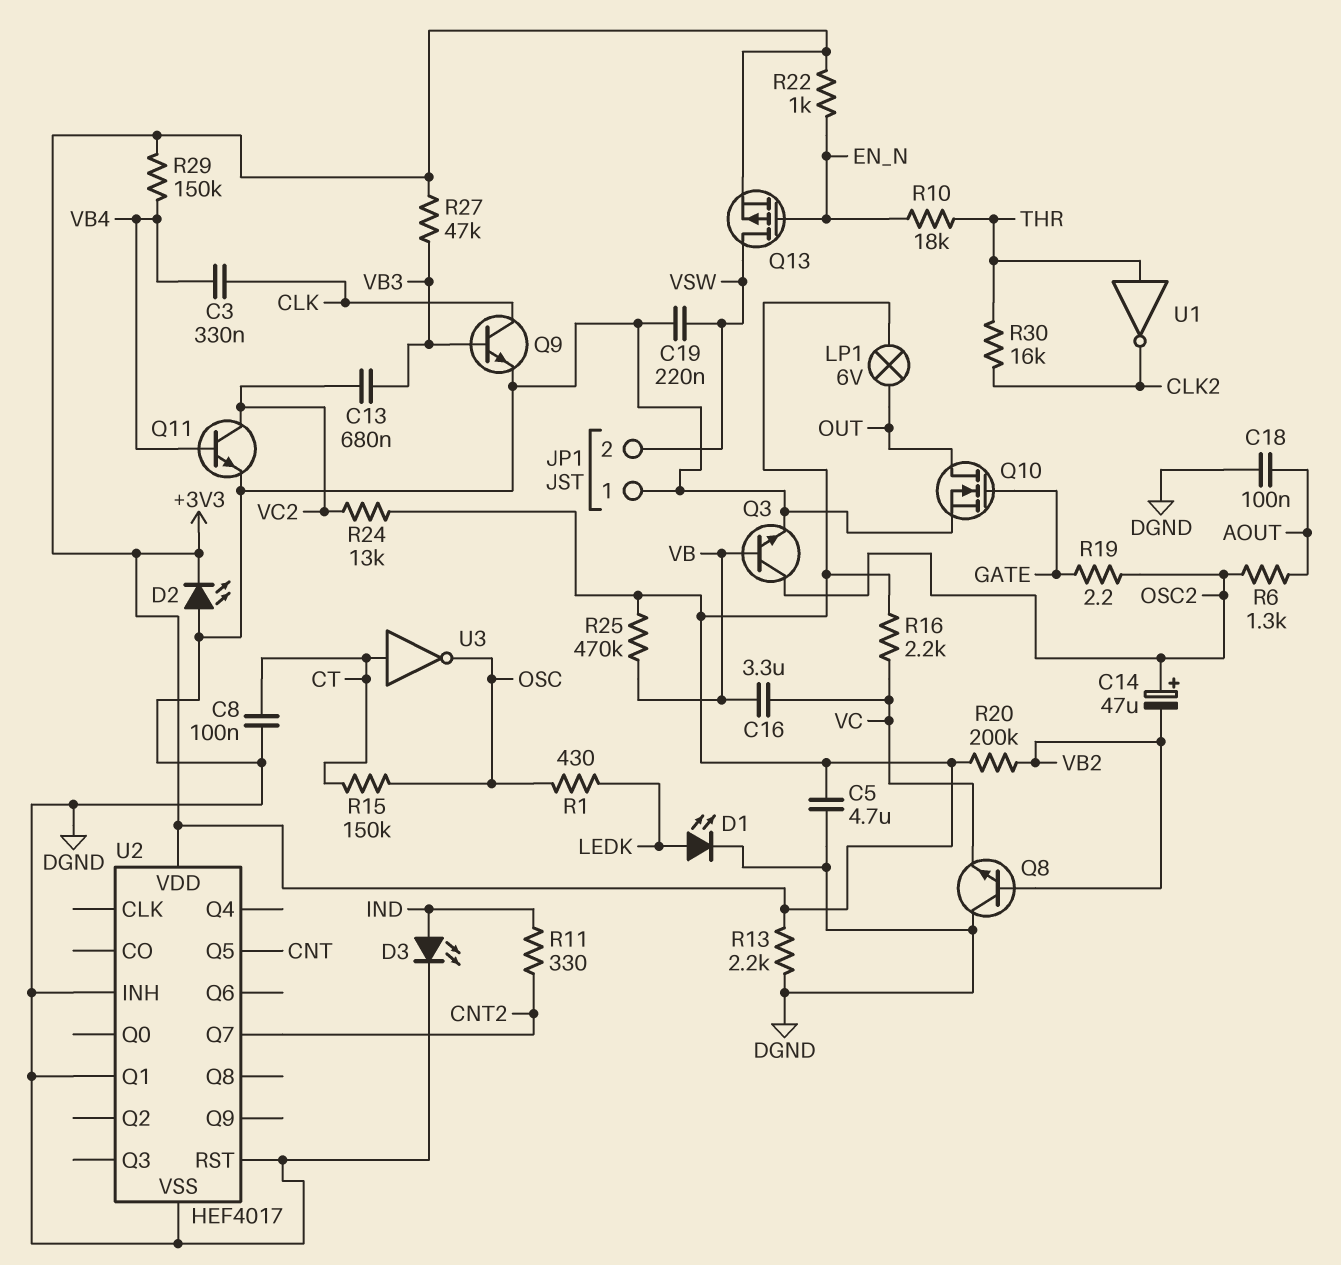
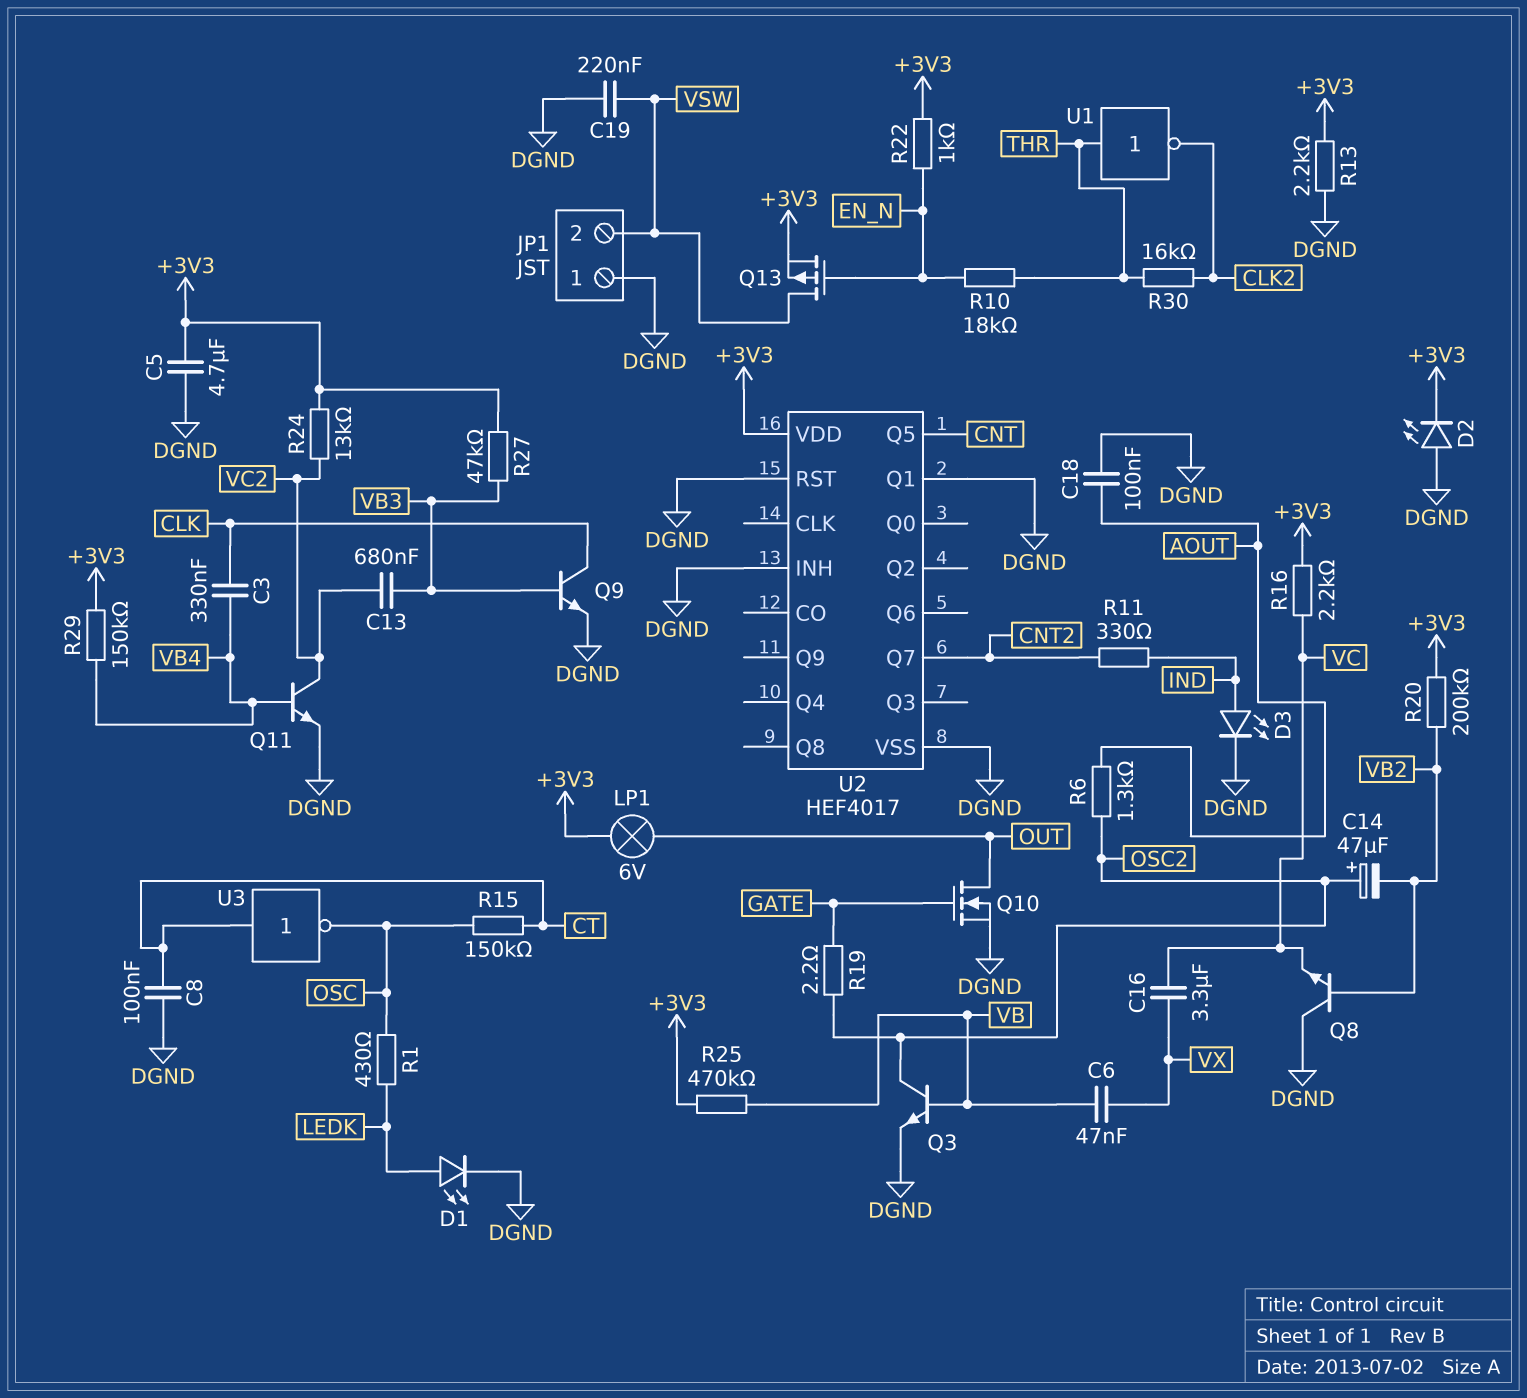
C6: none -> 47nF (VB, VX)
C16: 3.3uF (VB, VC) -> 3.3uF (VC, VX)

